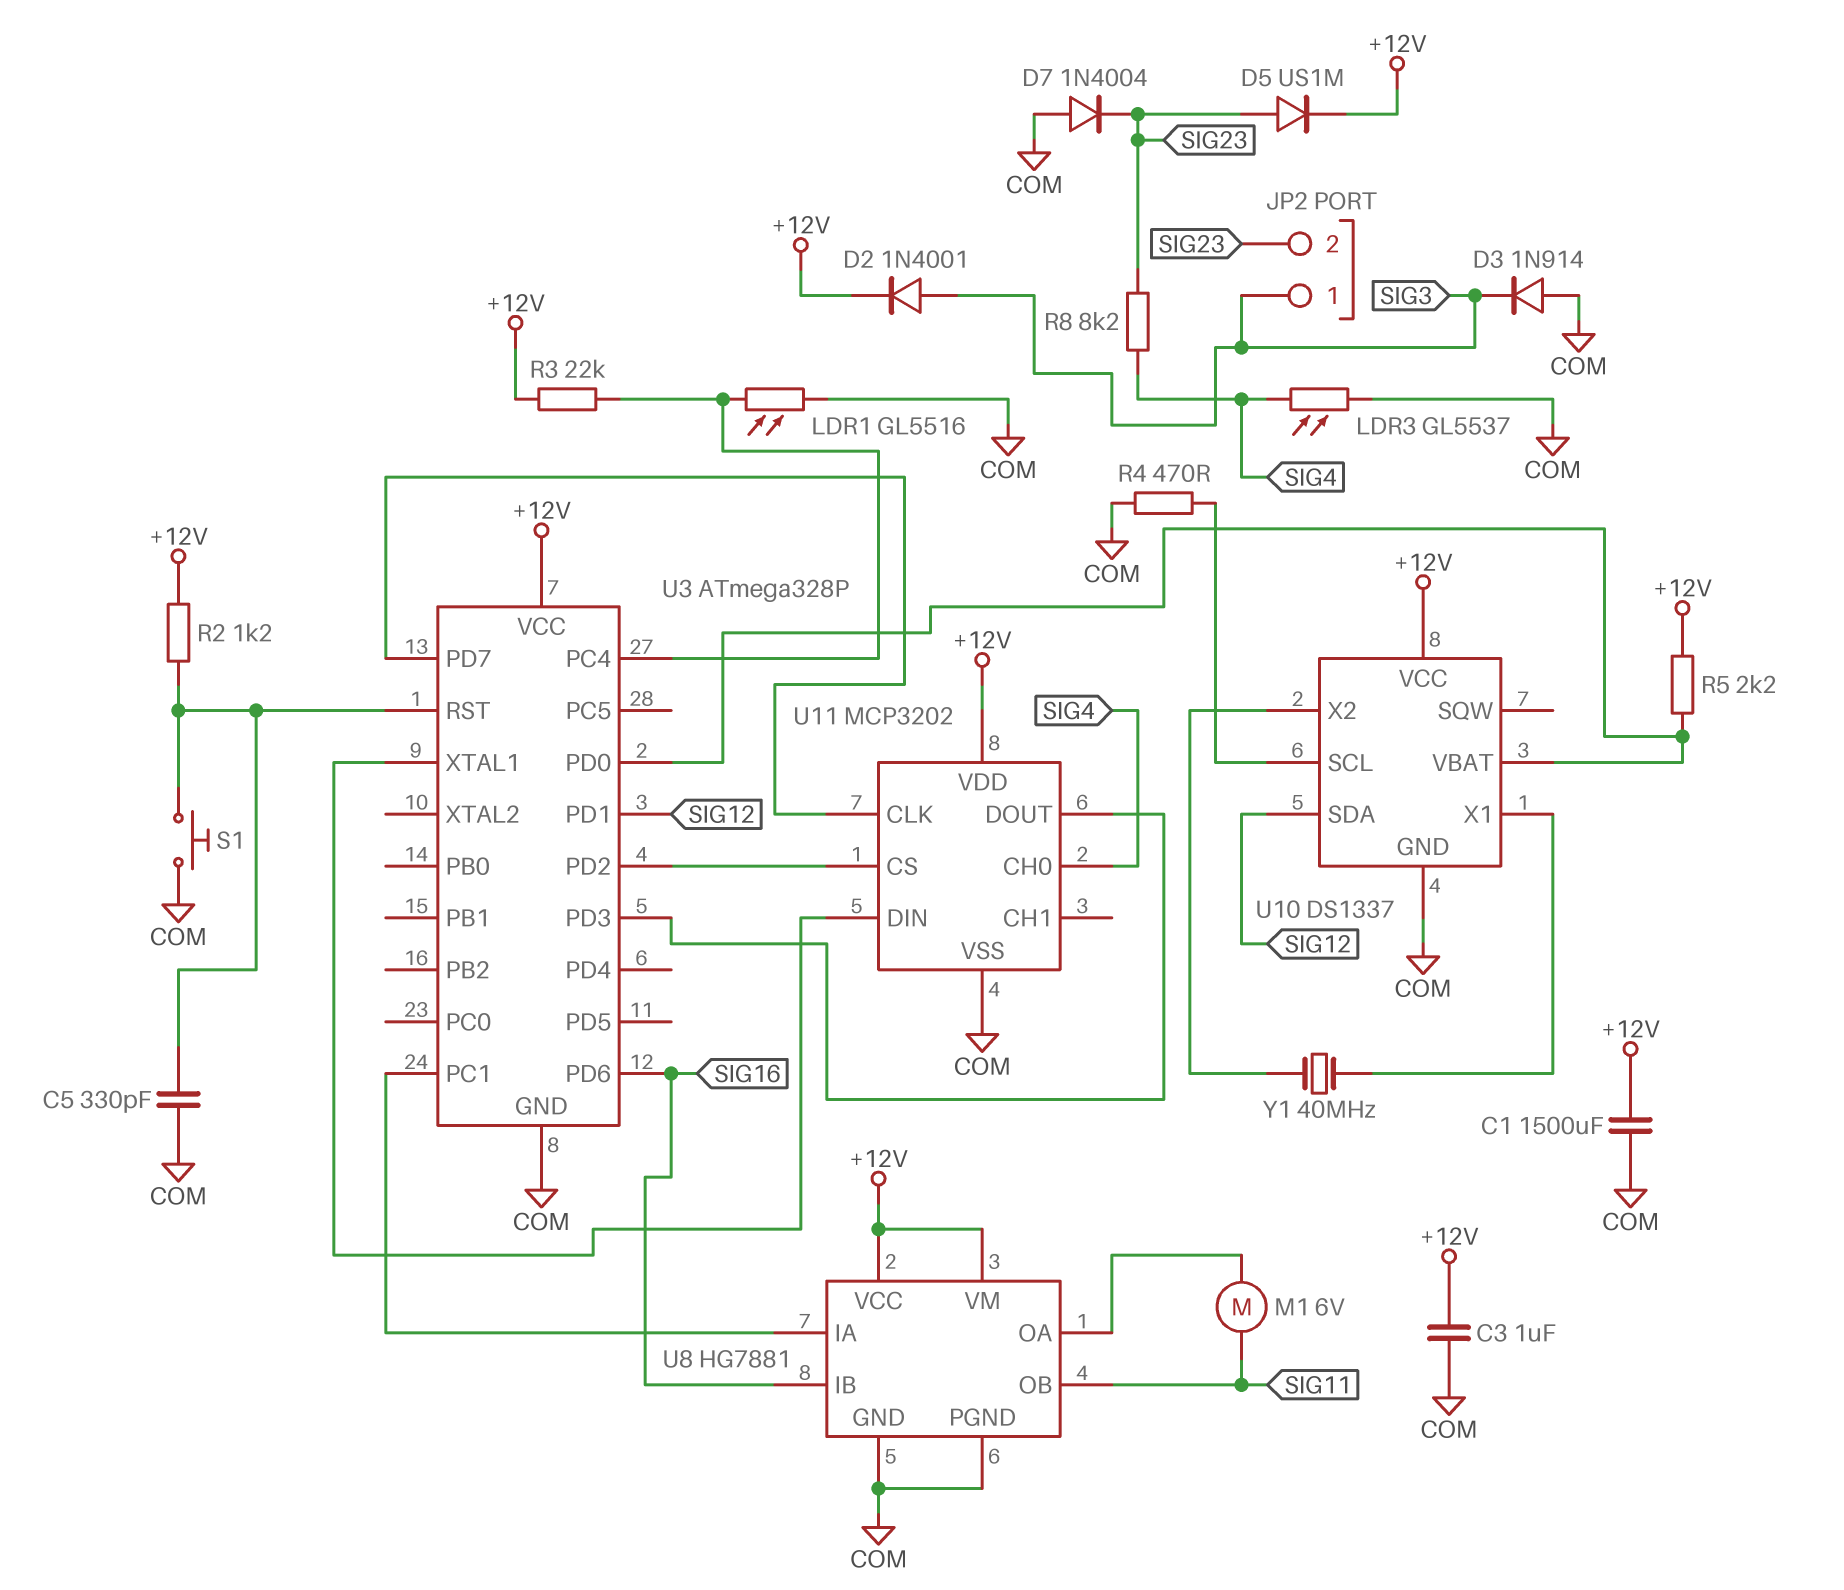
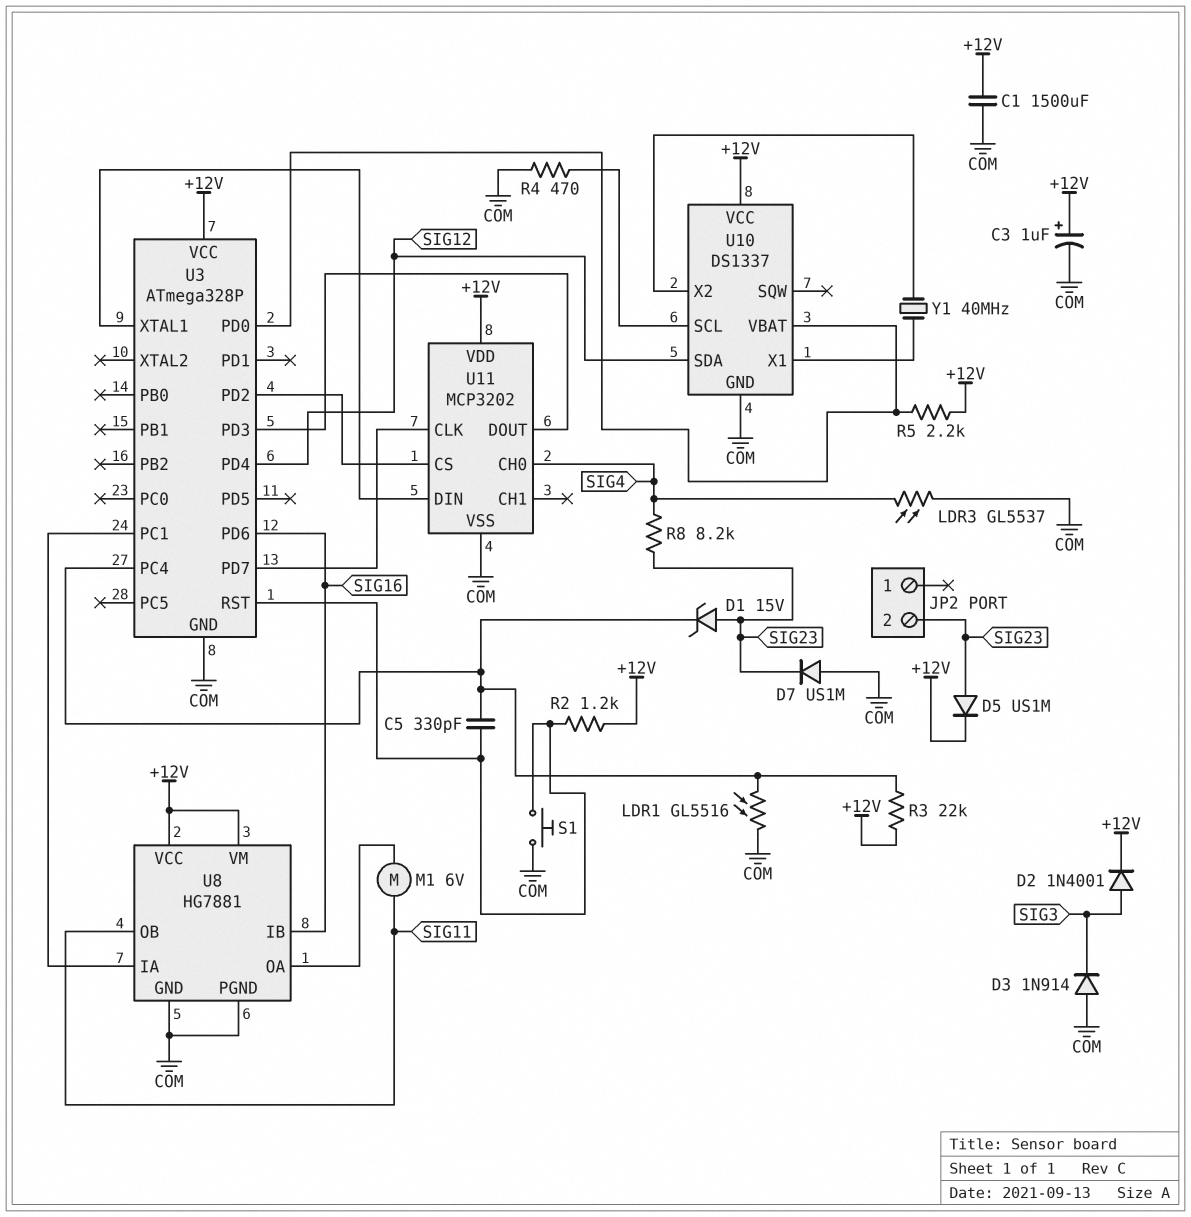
C3: 1uF (+12V, COM) -> 1uF (plus +12V, minus COM)
C5: 330pF (COM, U3/RST) -> 330pF (U3/PC4, U3/RST)
D1: none -> zener 15V (A SIG23, K U3/PC4)
D7: diode 1N4004 (A COM, K SIG23) -> diode US1M (A COM, K SIG23)
JP2 pin 1: SIG3 -> none
U3 pin PD1: SIG12 -> none
U3 pin PD4: none -> SIG12

